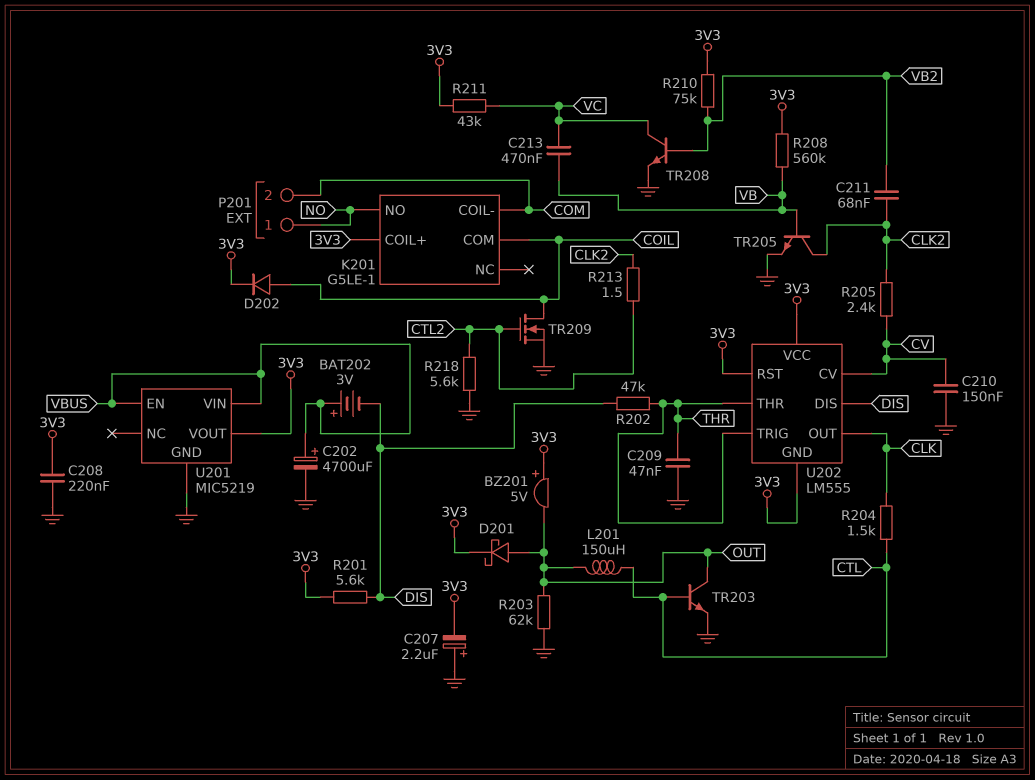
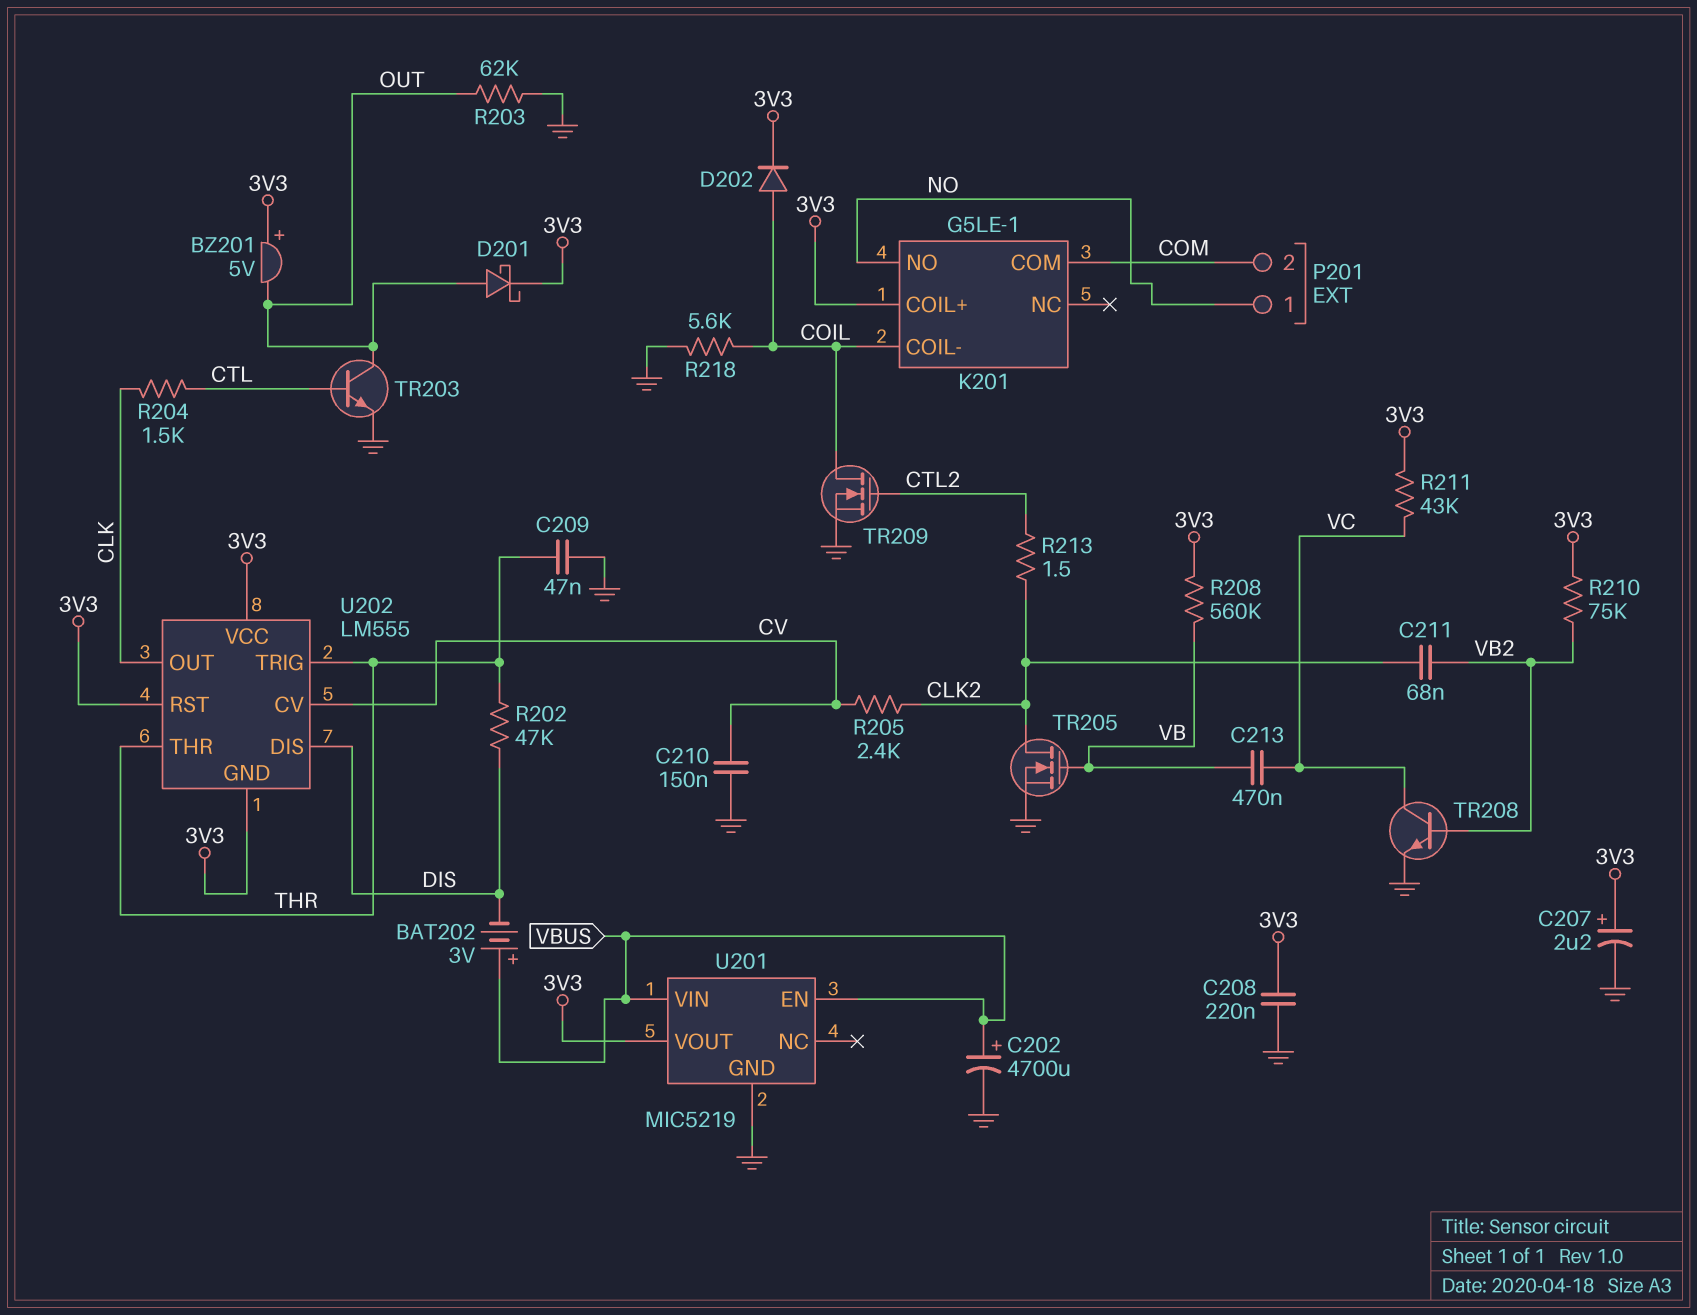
C207: 2.2uF (plus GND, minus 3V3) -> 2.2uF (plus 3V3, minus GND)
K201 pin COIL-: COM -> COIL
K201 pin COM: COIL -> COM
L201: 150uH (CTL, OUT) -> none
R201: 5.6k (3V3, DIS) -> none
R218: 5.6k (CTL2, GND) -> 5.6k (COIL, GND)
TR205: NPN (B VB, C CLK2, E GND) -> NMOS (G VB, D CLK2, S GND)

